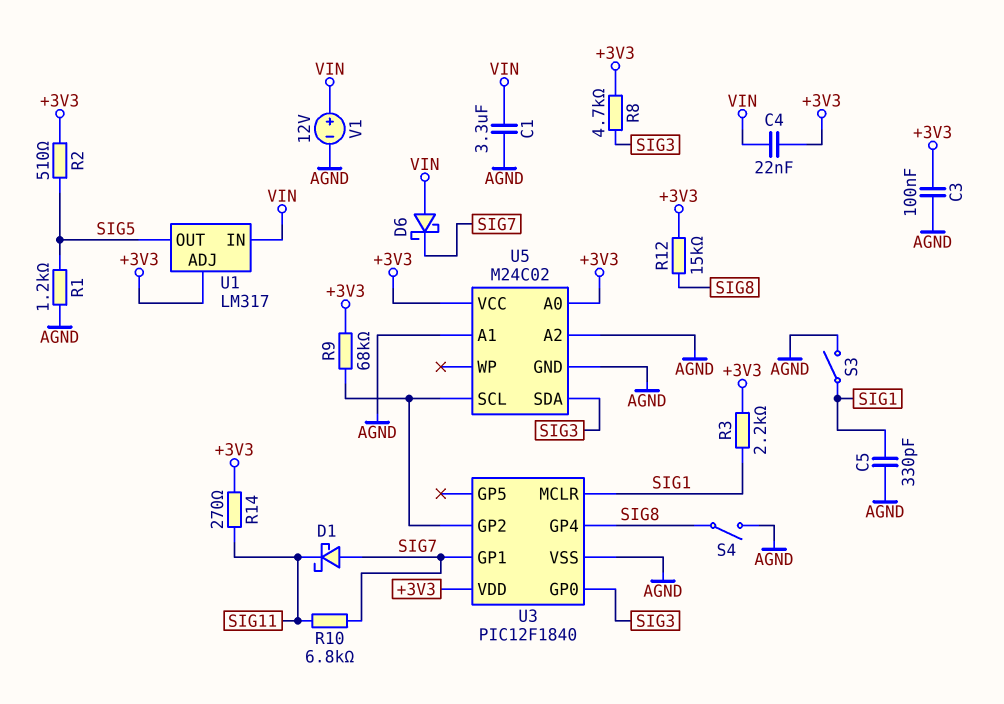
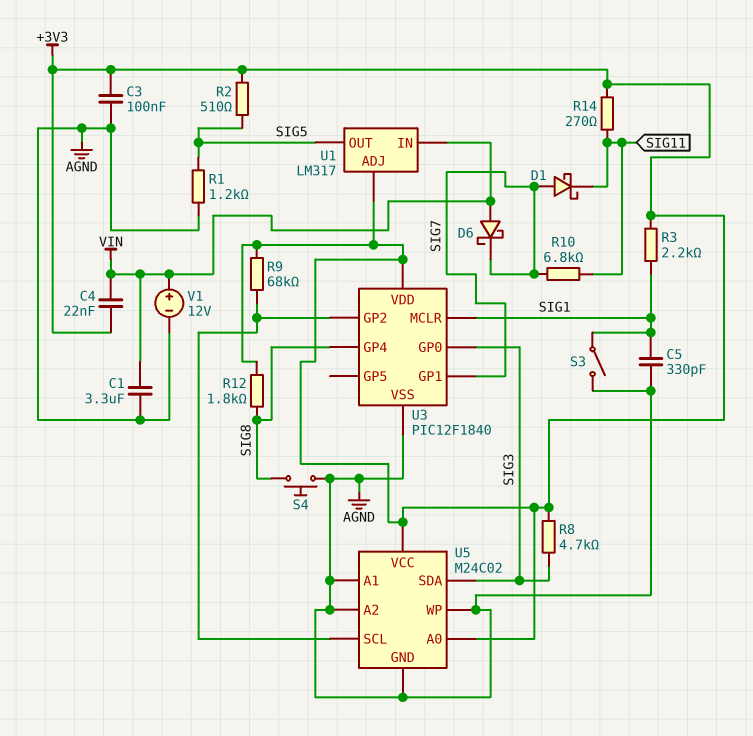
R12: 15k (+3V3, SIG8) -> 1.8k (+3V3, SIG8)
S4: switch (AGND, SIG8) -> button (AGND, SIG8)
U5 pin WP: none -> AGND

